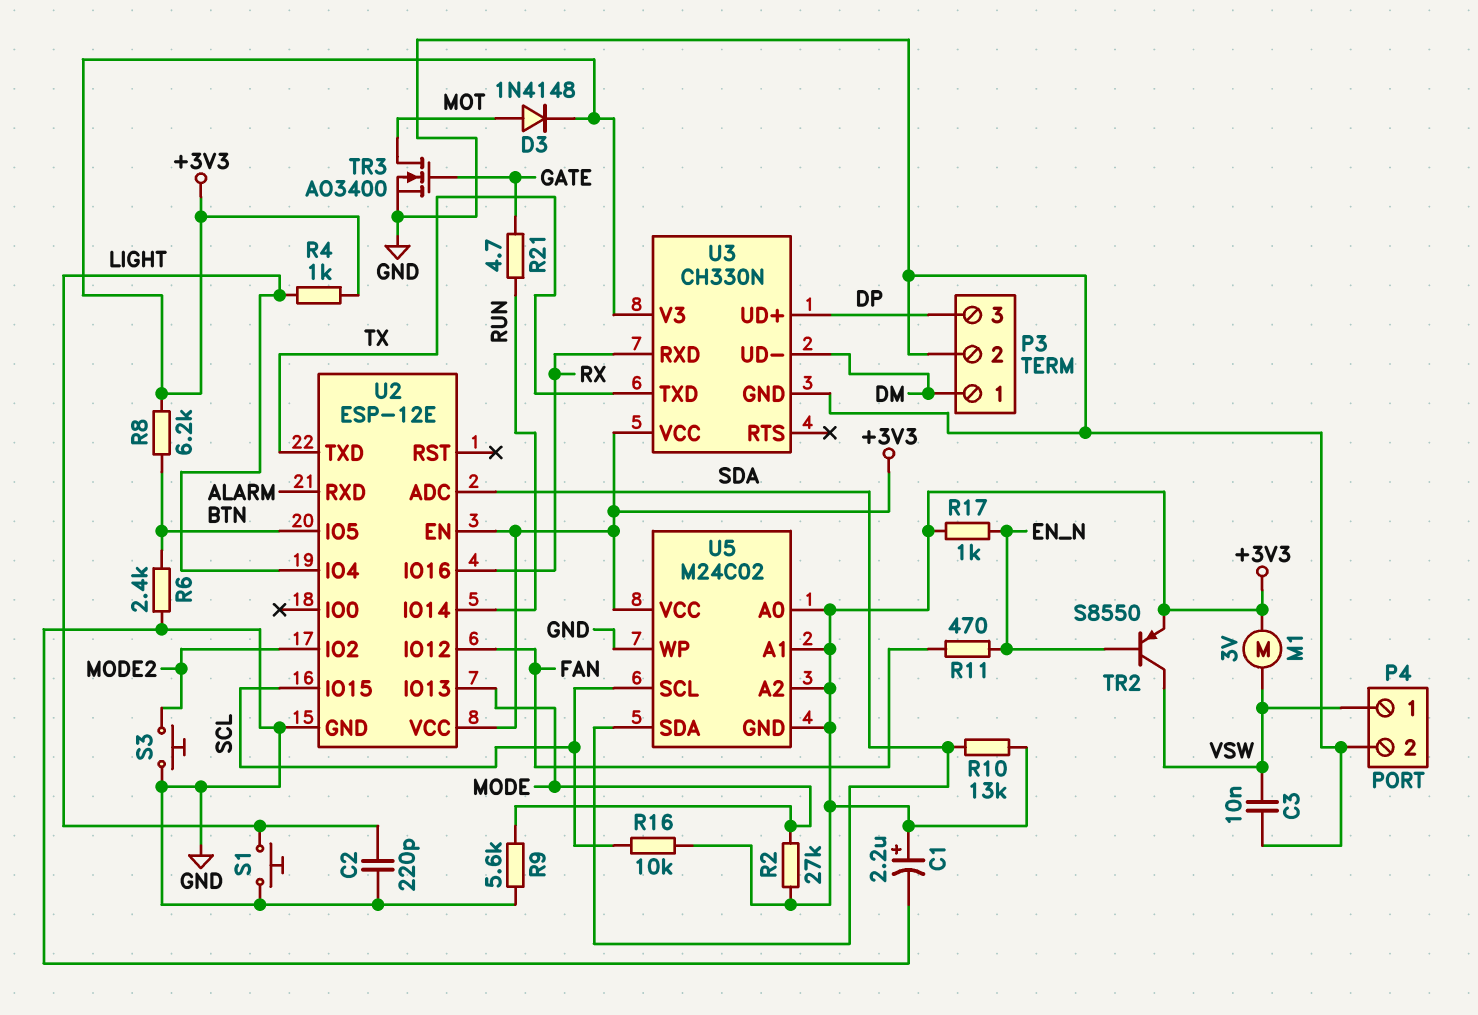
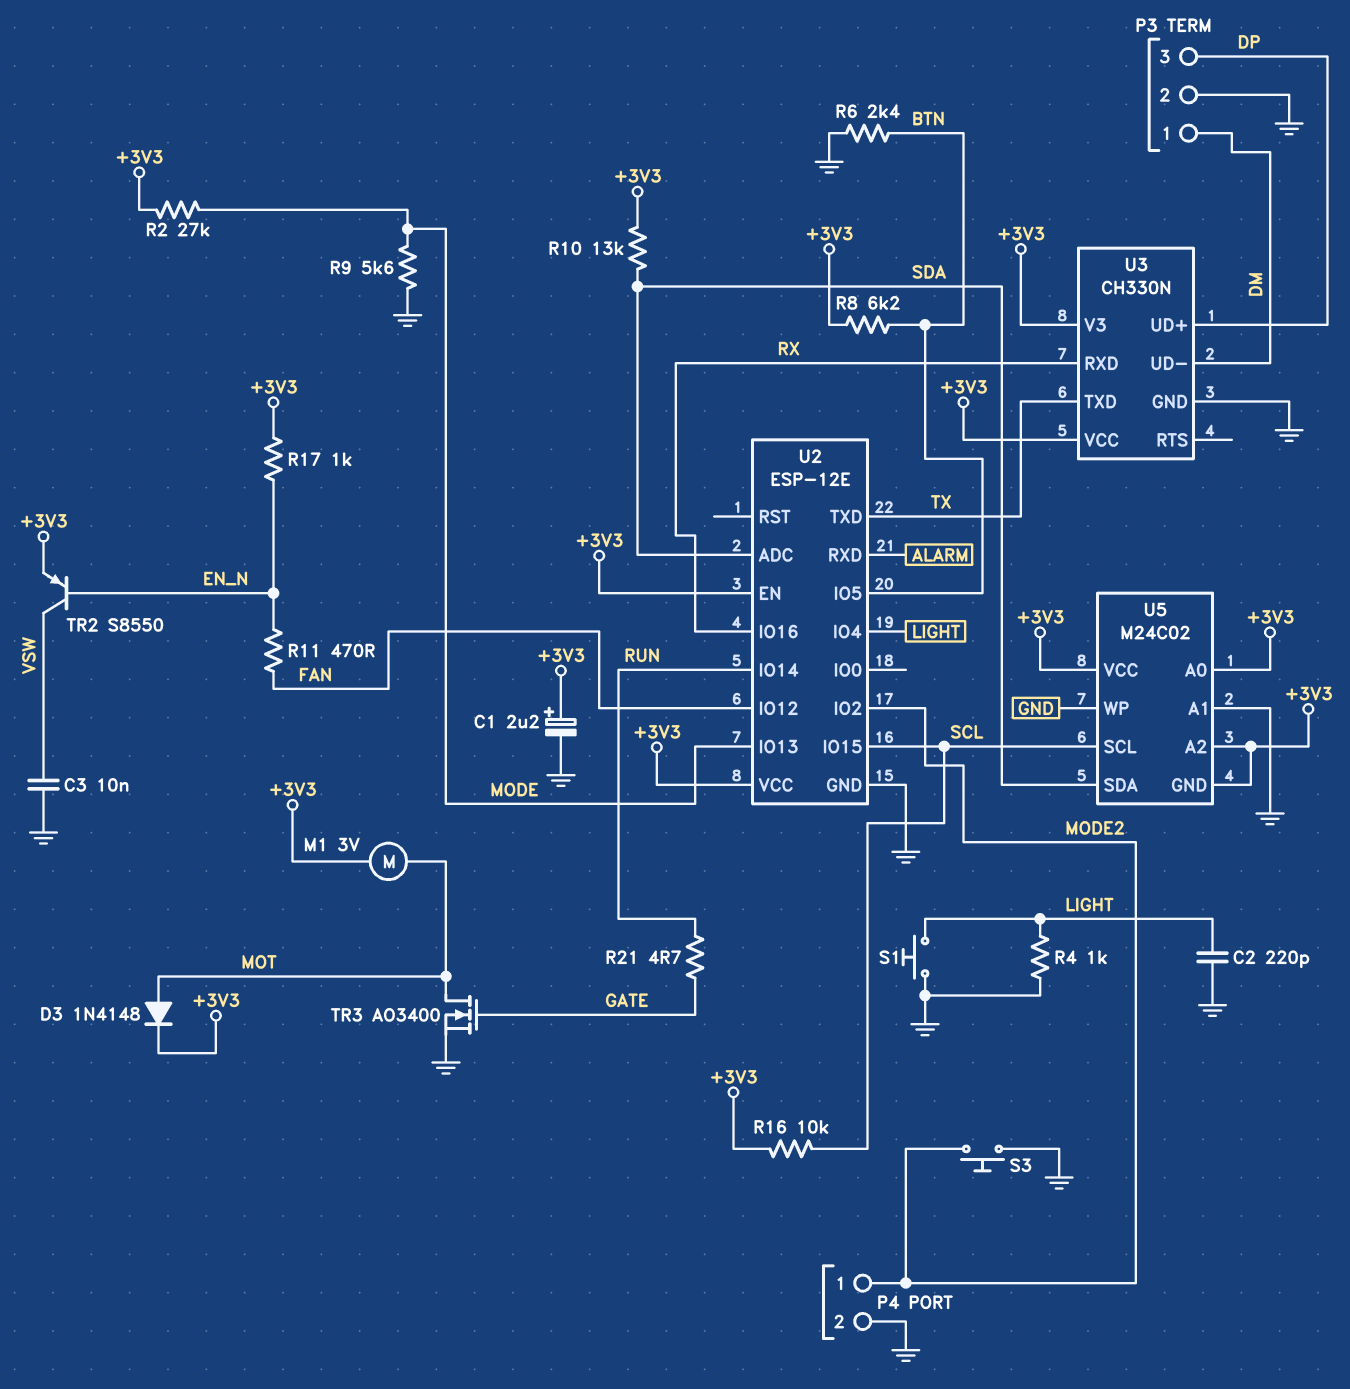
M1: motor 3V (+3V3, VSW) -> motor 3V (+3V3, MOT)
P4 pin 1: VSW -> MODE2
R4: 1k (+3V3, LIGHT) -> 1k (GND, LIGHT)
U5 pin A1: +3V3 -> GND

